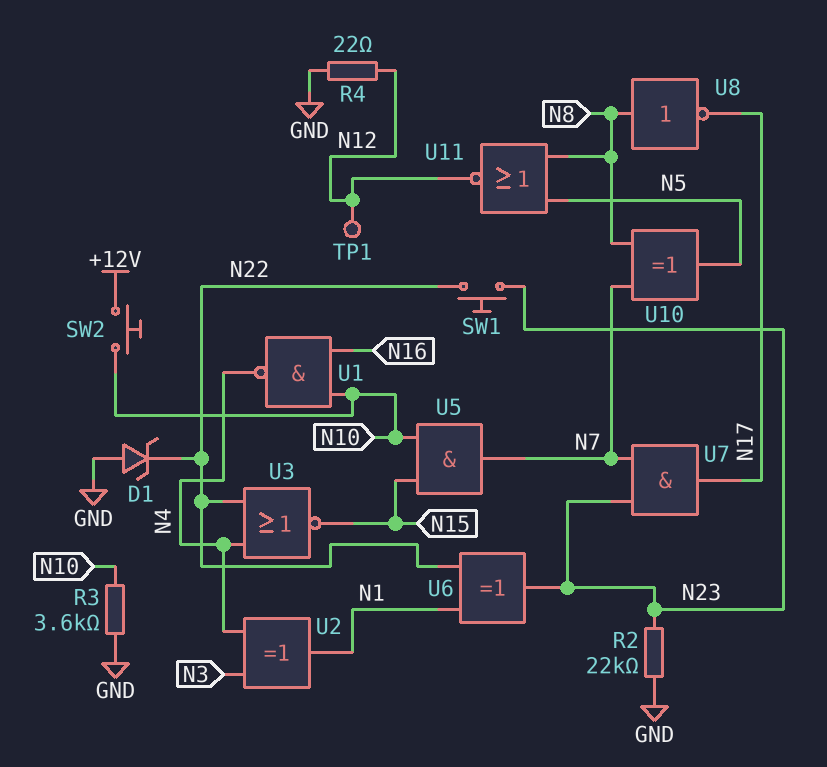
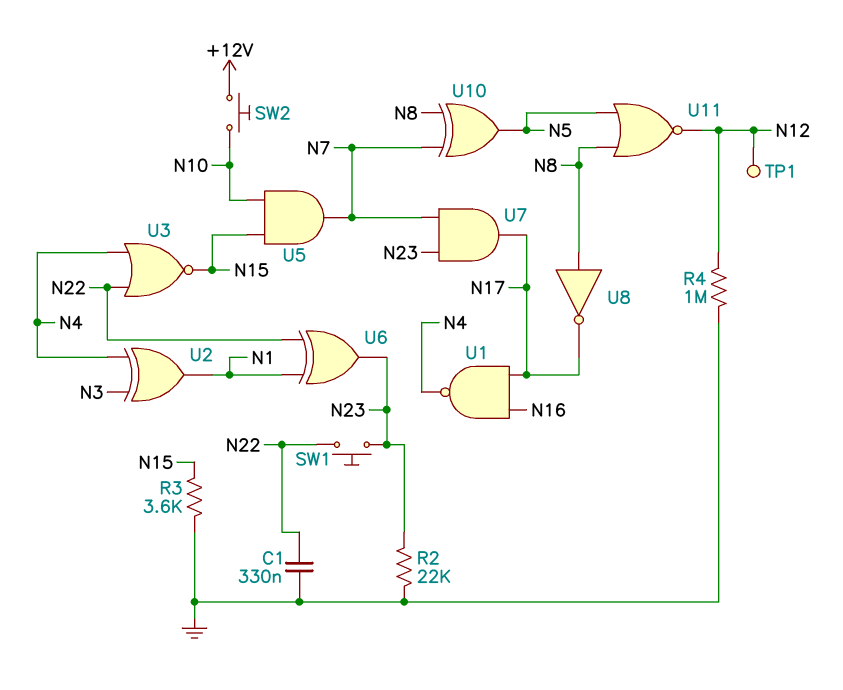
C1: none -> 330nF (GND, N22)
D1: zener (A GND, K N22) -> none
R3: 3.6k (GND, N10) -> 3.6k (GND, N15)
R4: 22 (GND, N12) -> 1M (GND, N12)
U1: NAND (in N10, in N16, out N4) -> NAND (in N16, in N17, out N4)

